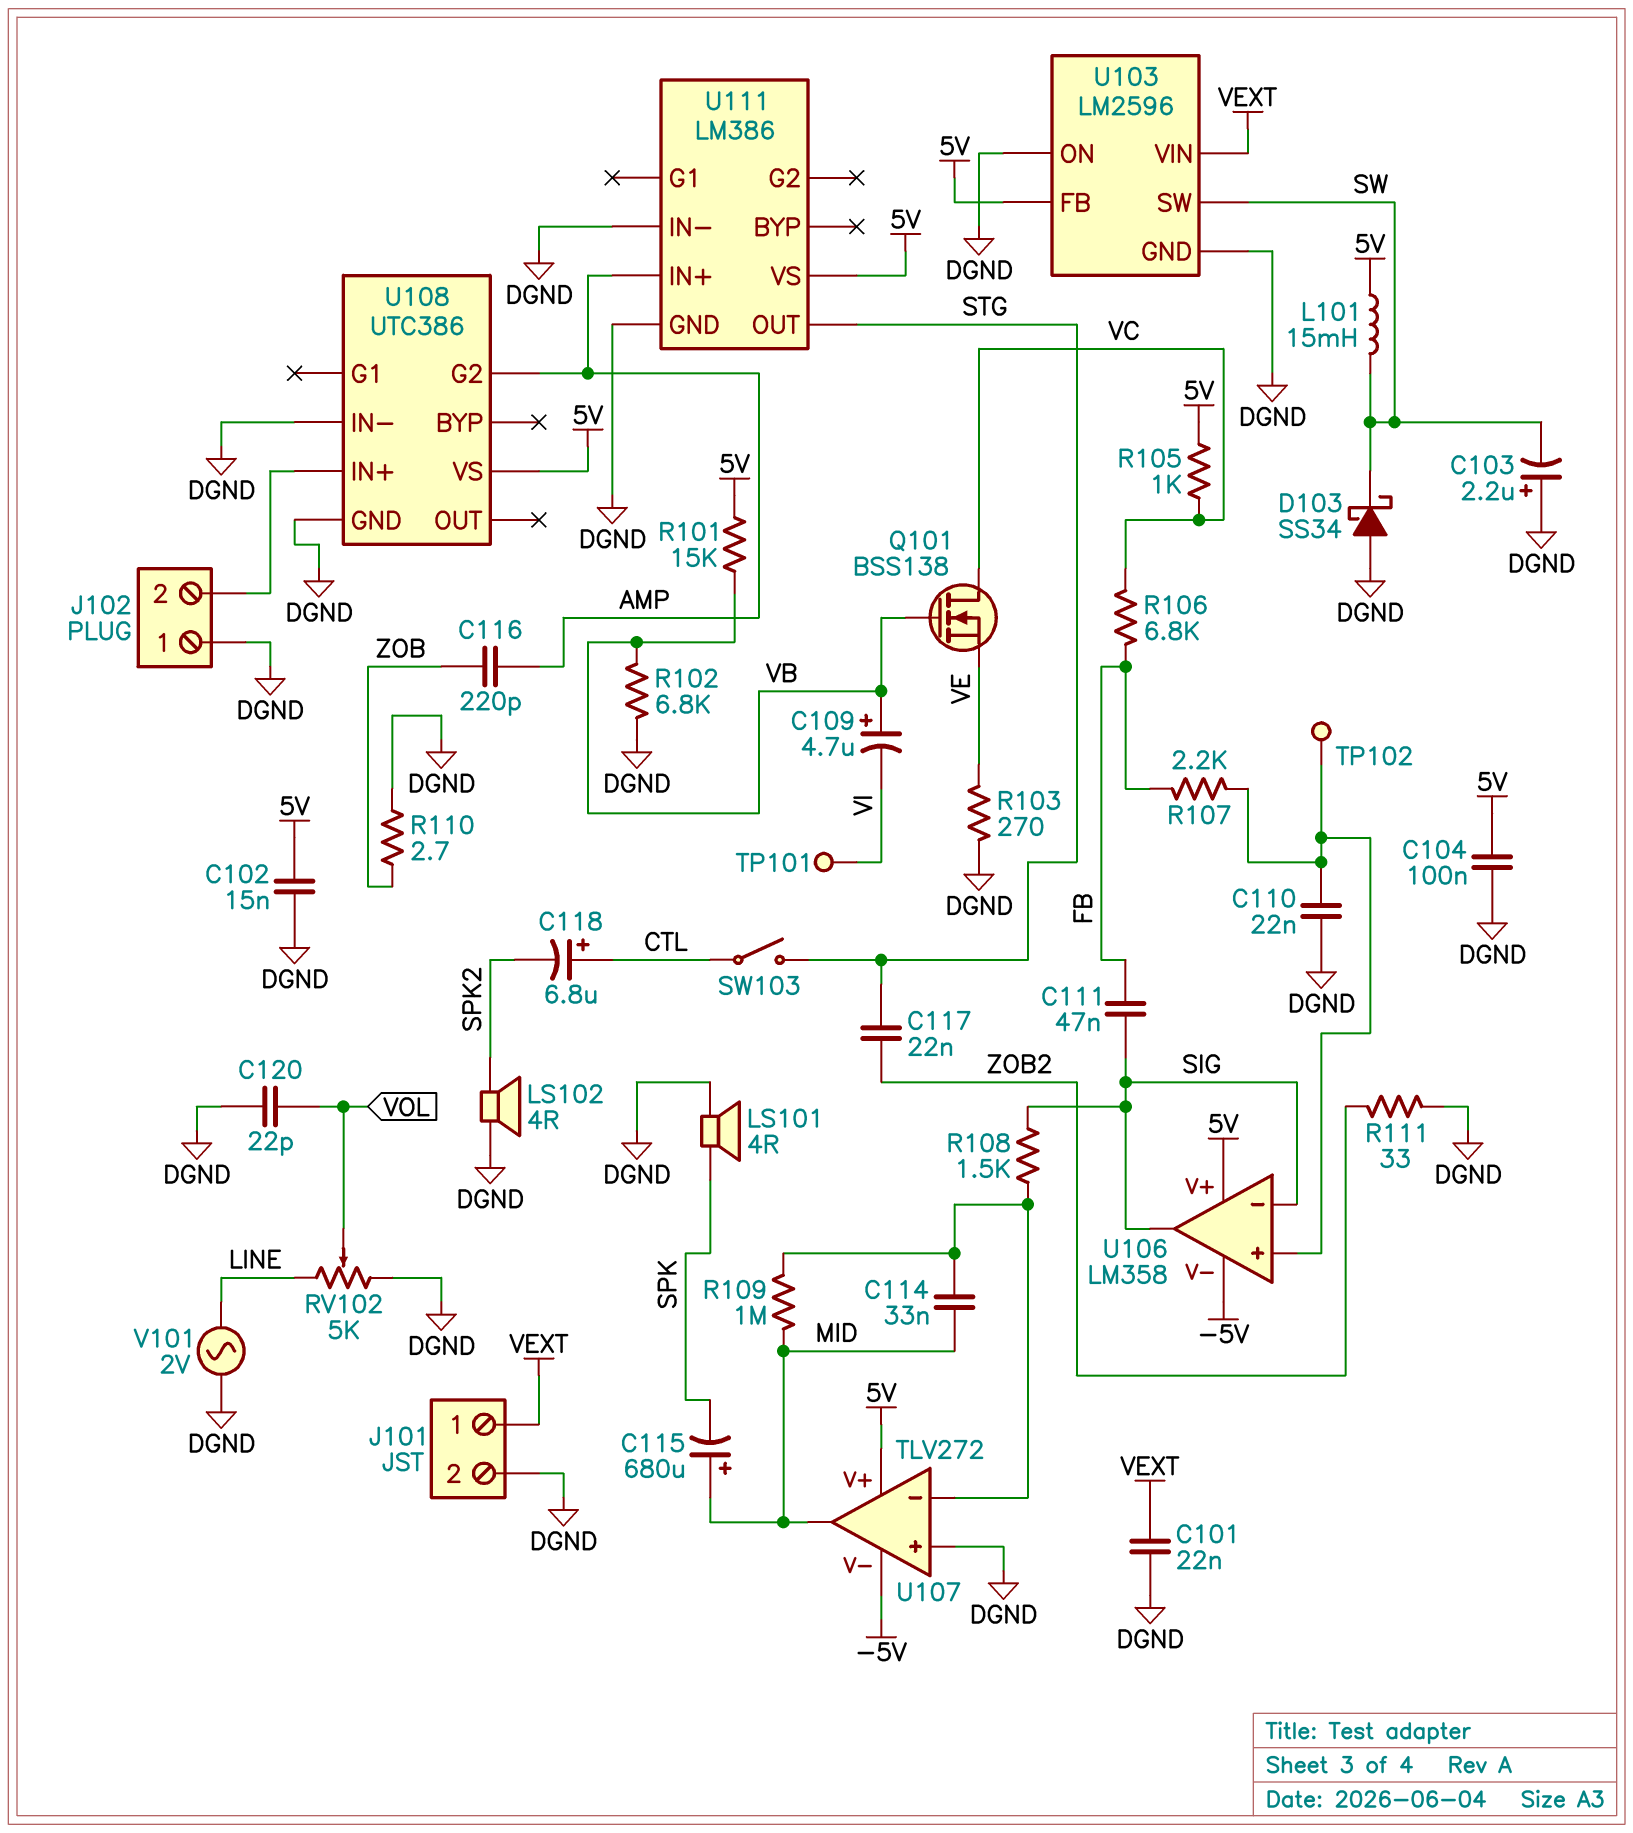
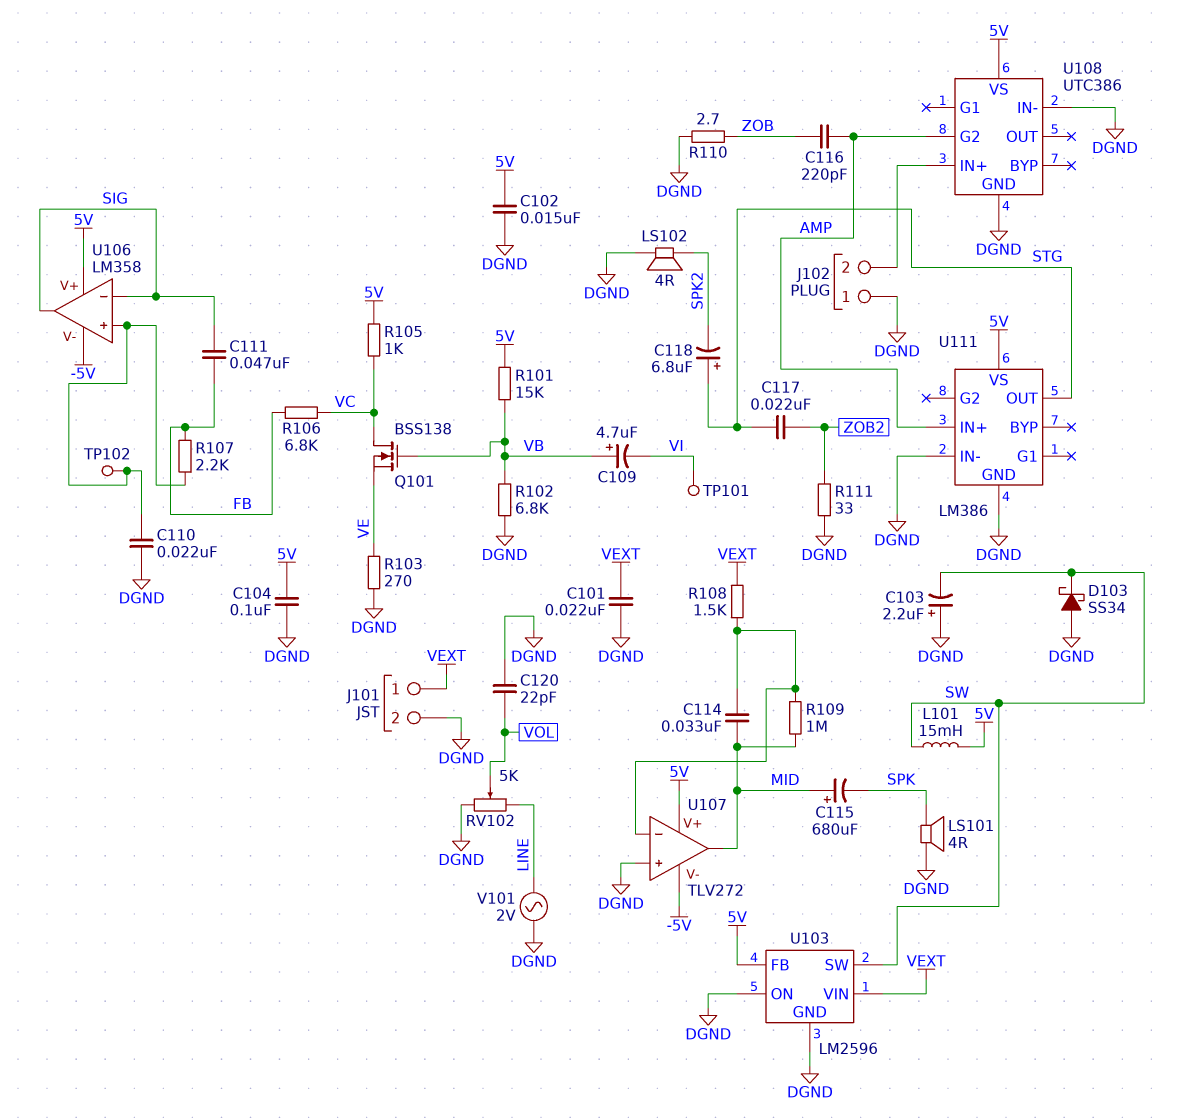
C118: 6.8uF (plus CTL, minus SPK2) -> 6.8uF (plus STG, minus SPK2)
R108: 1.5k (SIG, U107/in-) -> 1.5k (U107/in-, VEXT)
SW103: switch (CTL, STG) -> none

